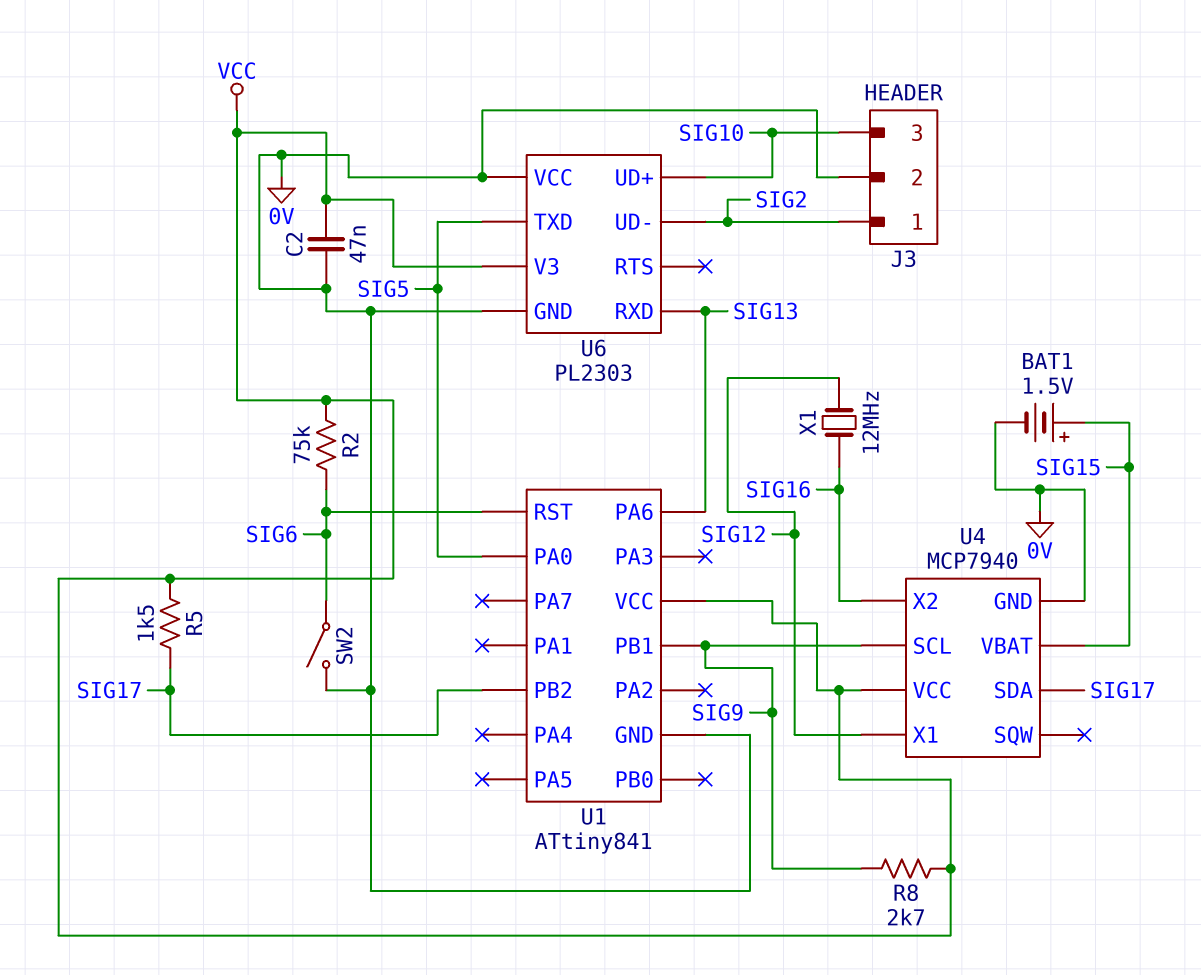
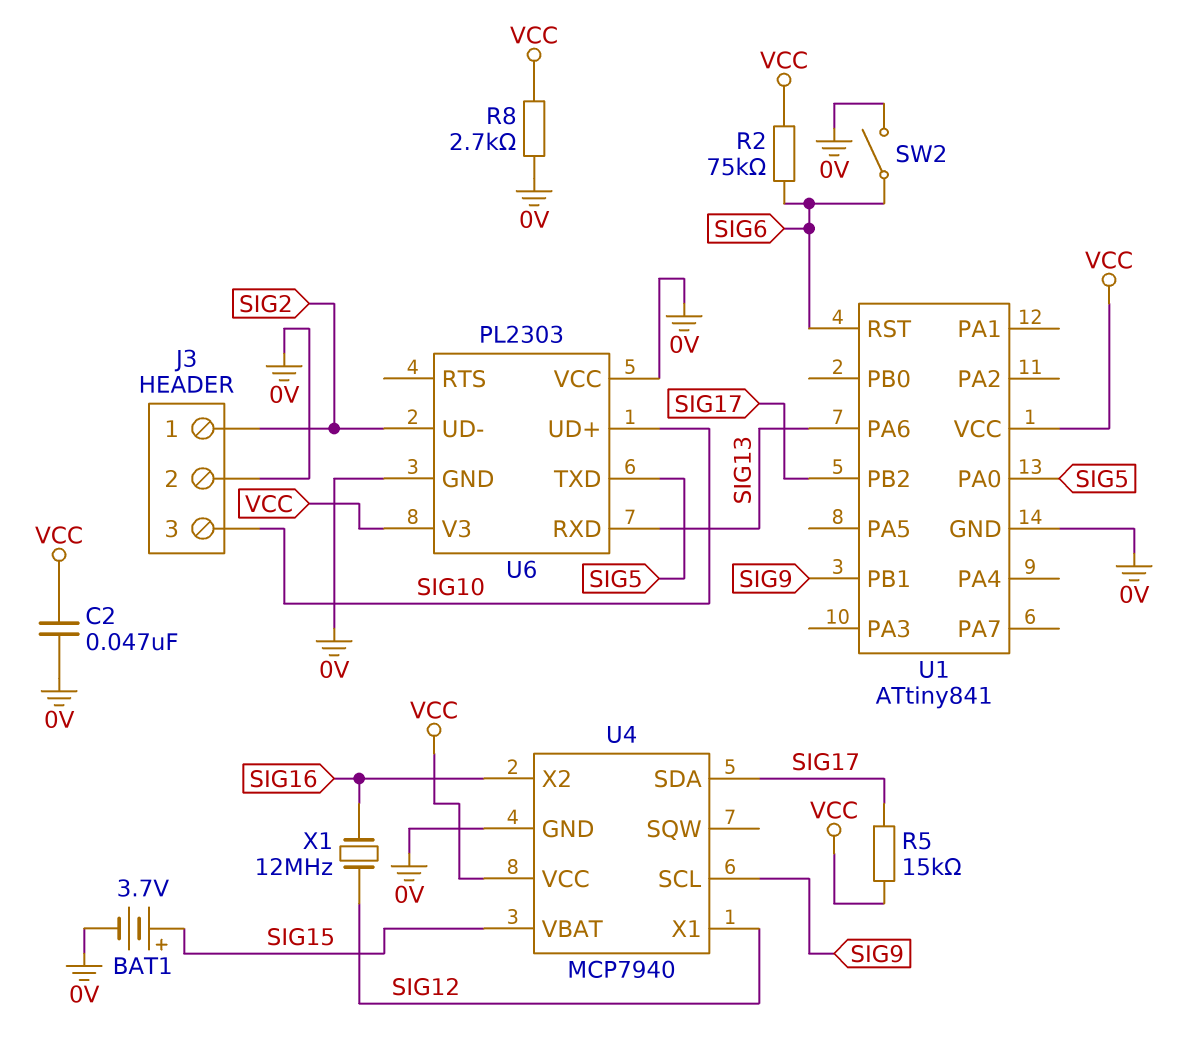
BAT1: 1.5V (plus SIG15, minus 0V) -> 3.7V (plus SIG15, minus 0V)
R5: 1.5k (SIG17, VCC) -> 15k (SIG17, VCC)
R8: 2.7k (SIG9, VCC) -> 2.7k (0V, VCC)

